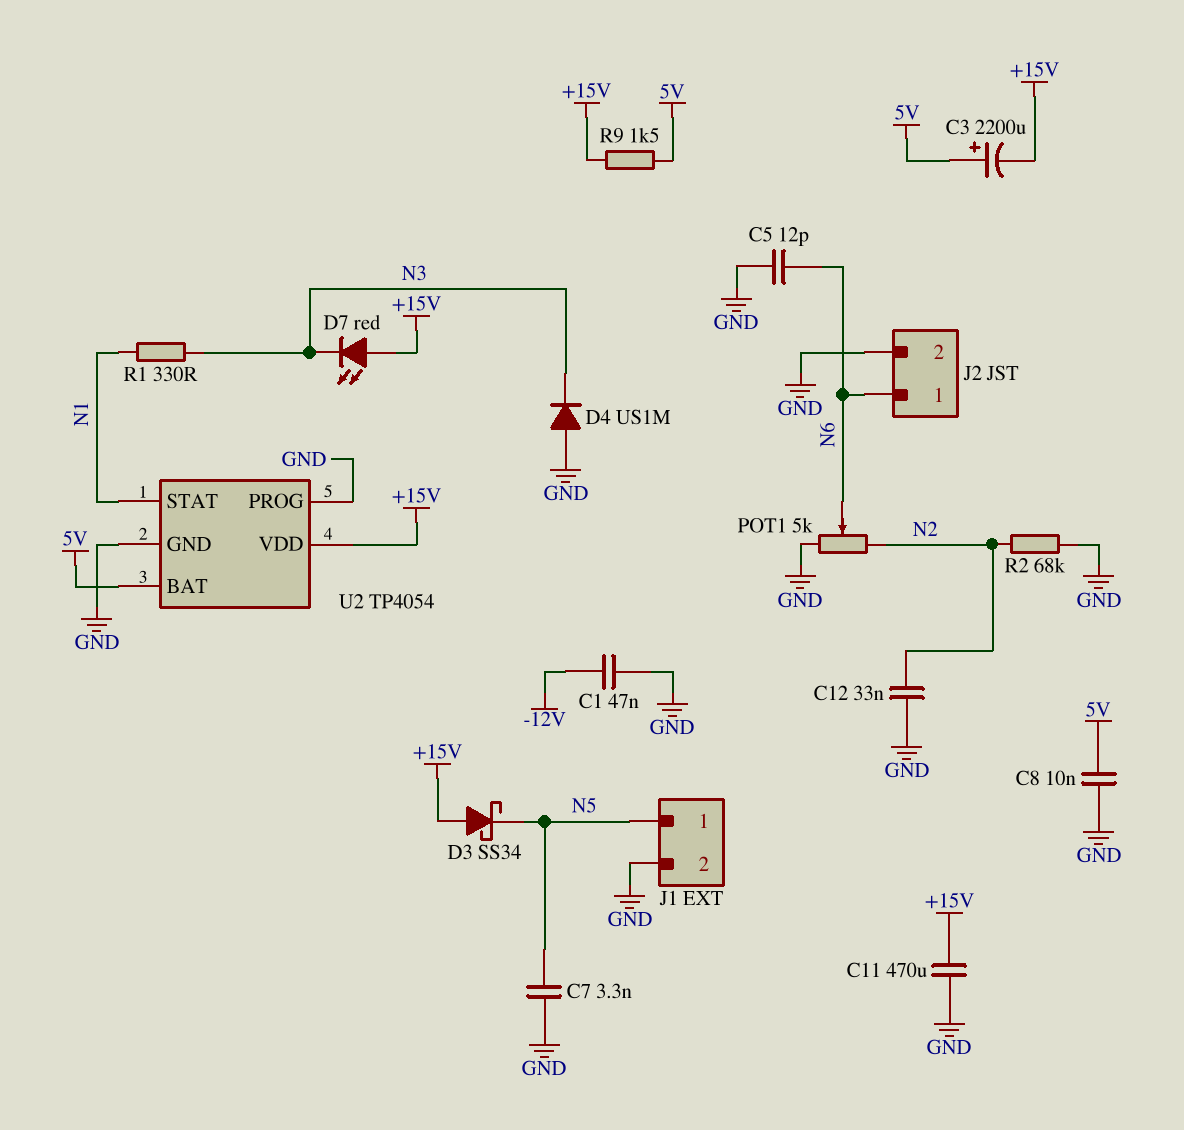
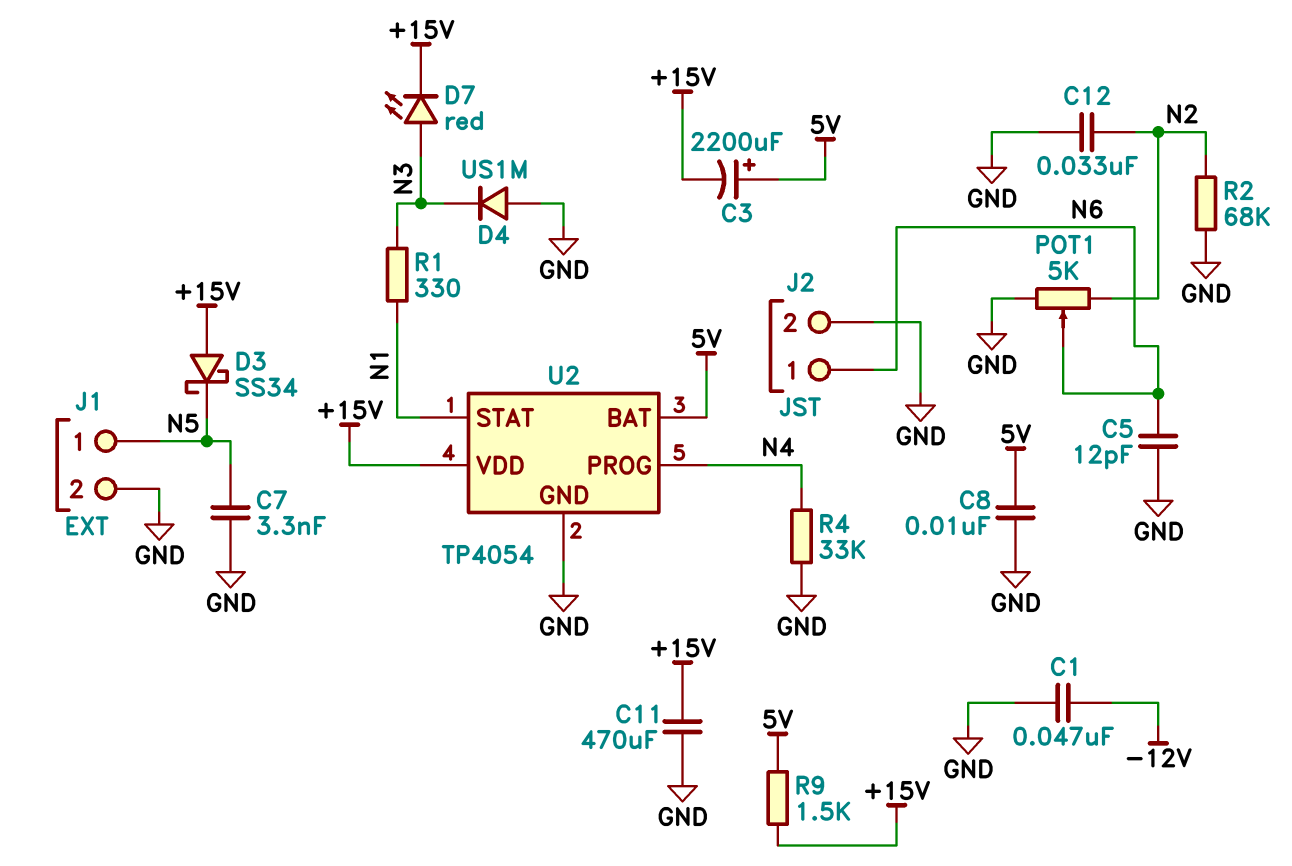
D7: LED red (A +15V, K N3) -> LED red (A N3, K +15V)
R4: none -> 33k (GND, N4)
U2 pin PROG: GND -> N4

